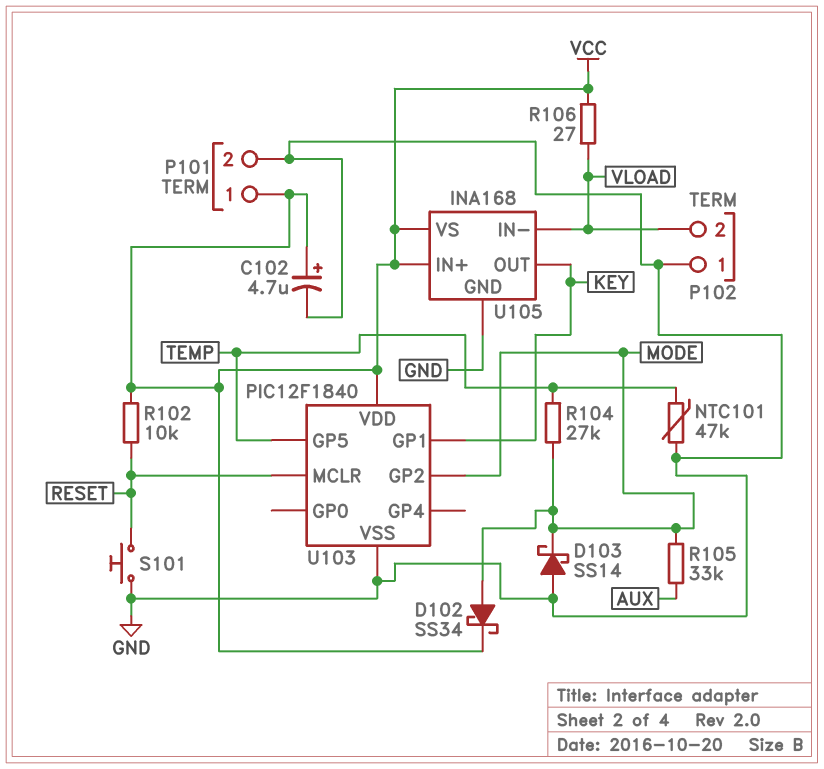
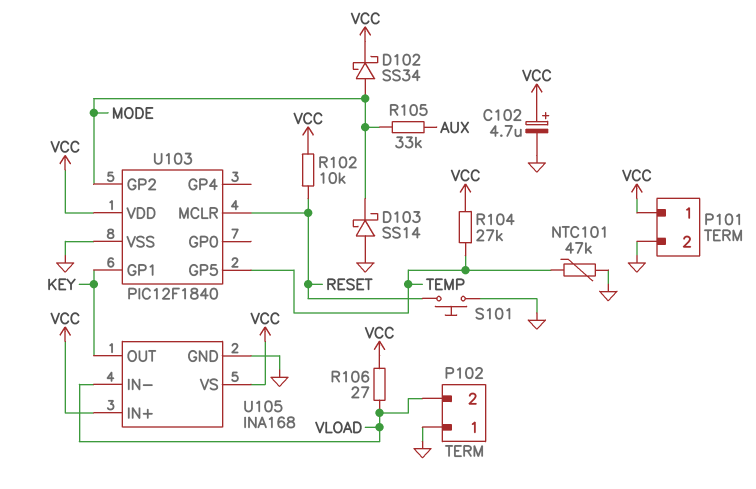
R104: 27k (MODE, TEMP) -> 27k (TEMP, VCC)

